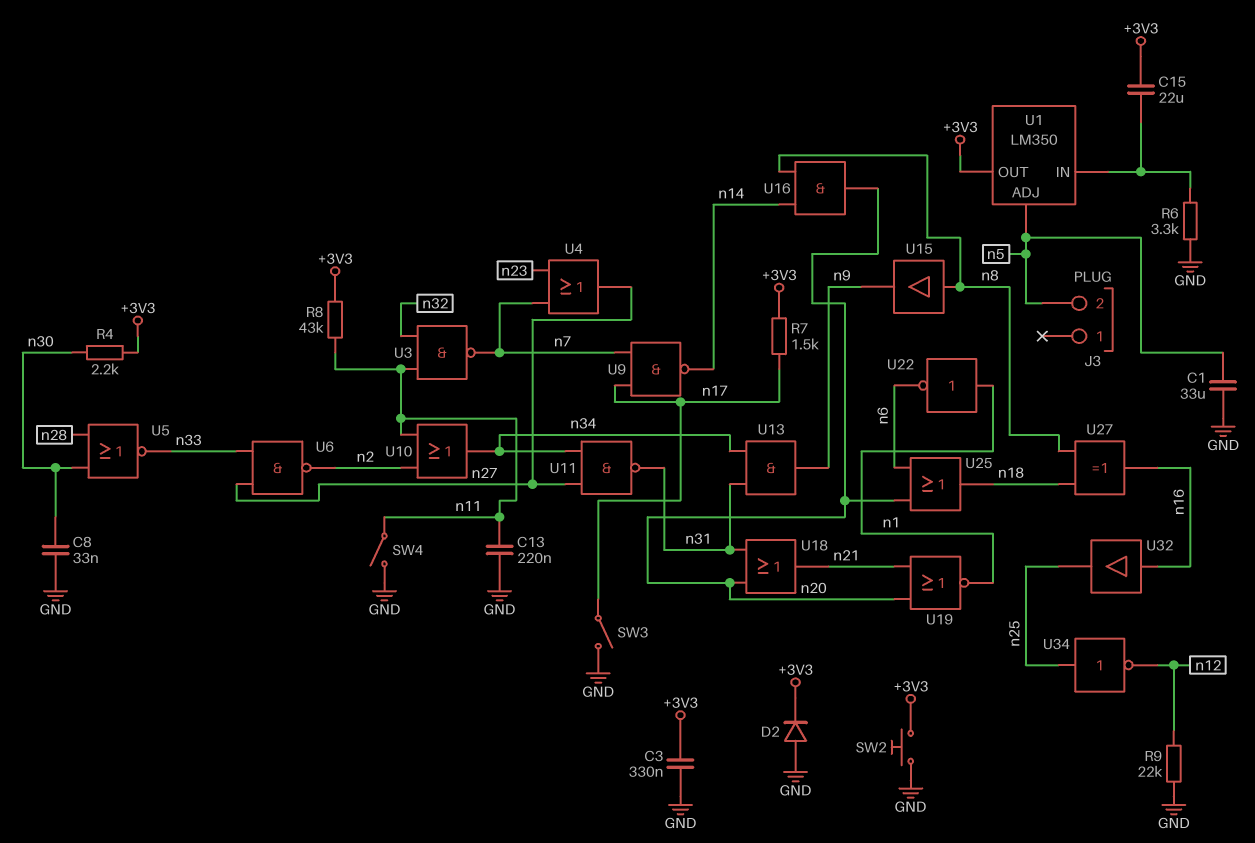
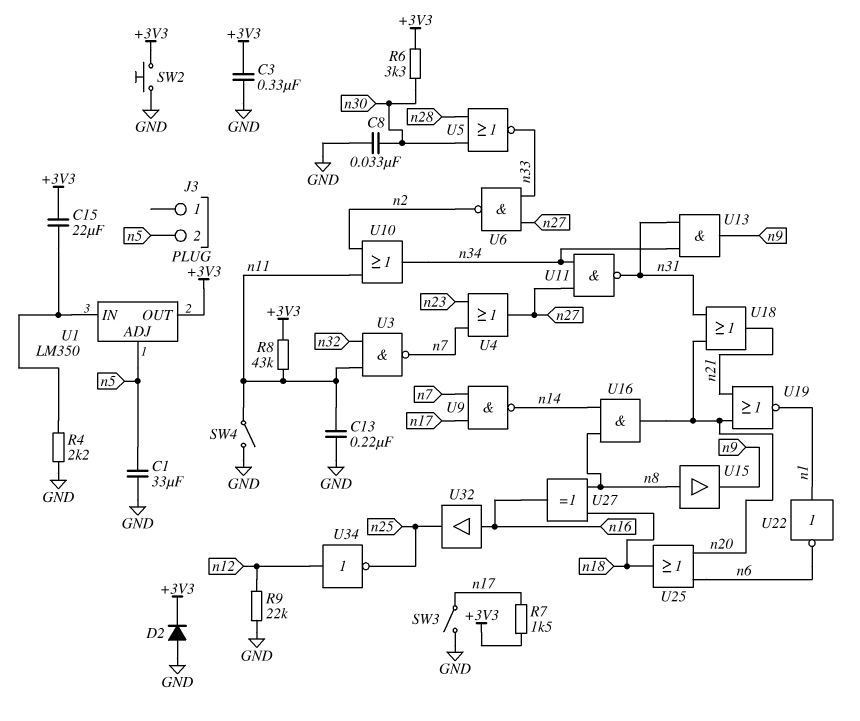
R4: 2.2k (+3V3, n30) -> 2.2k (GND, U1/IN)
R6: 3.3k (GND, U1/IN) -> 3.3k (+3V3, n30)
U34: NOT (in n25, out n12) -> NOT (in n12, out n25)

